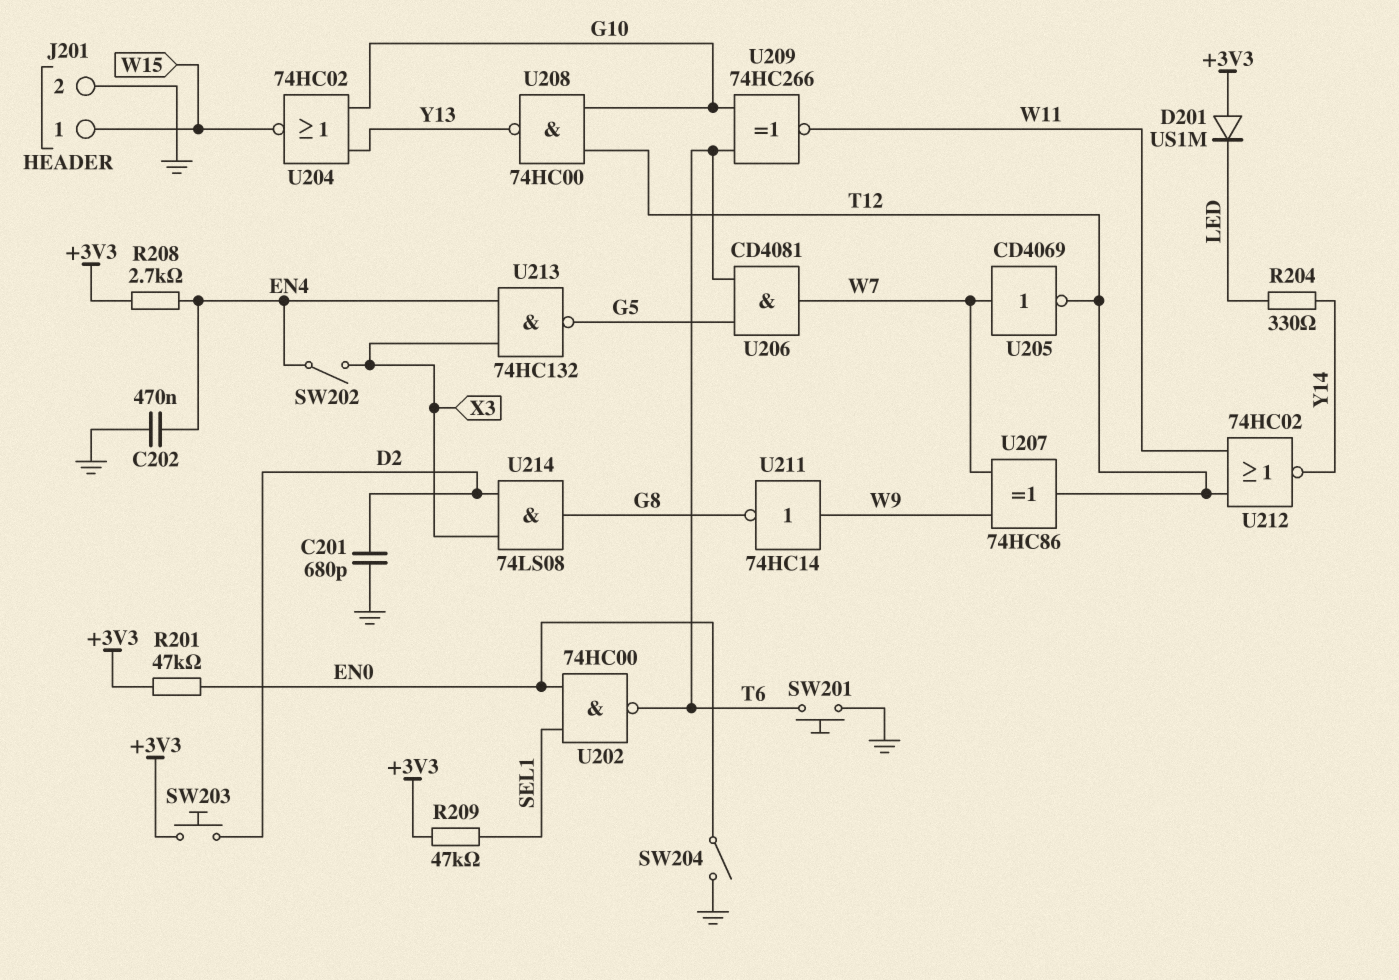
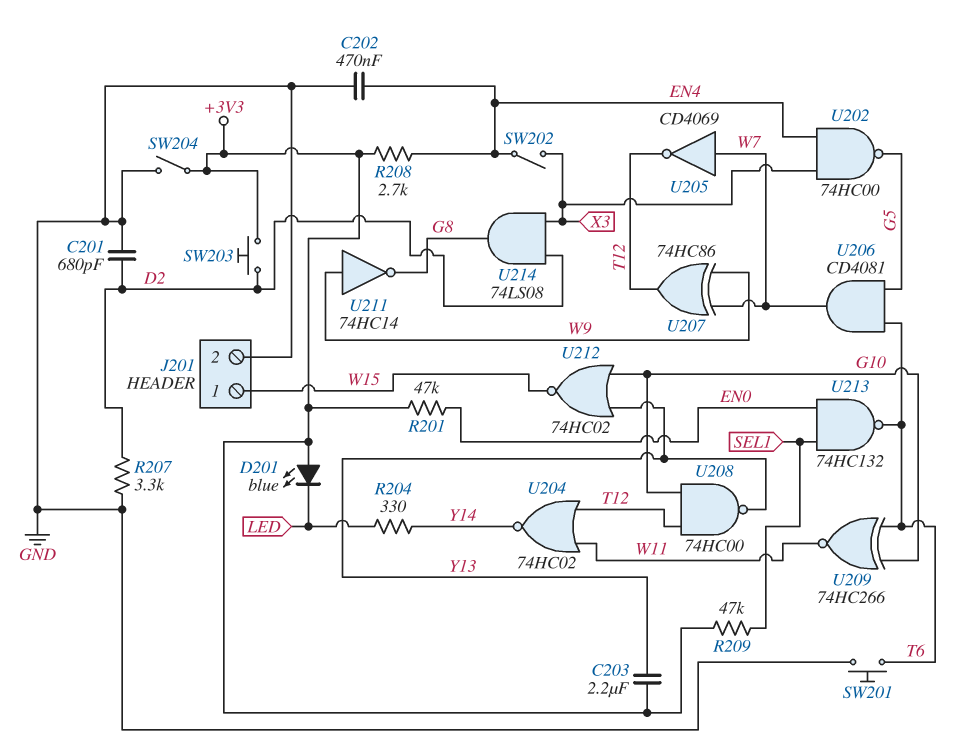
C203: none -> 2.2uF (+3V3, Y13)
D201: diode US1M (A +3V3, K LED) -> LED blue (A +3V3, K LED)
R207: none -> 3.3k (D2, GND)
SW204: switch (EN0, GND) -> switch (+3V3, GND)
U202: NAND 74HC00 (in EN0, in SEL1, out T6) -> NAND 74HC00 (in EN4, in X3, out G5)
U204: NOR 74HC02 (in G10, in Y13, out W15) -> NOR 74HC02 (in T12, in W11, out Y14)
U212: NOR 74HC02 (in T12, in W11, out Y14) -> NOR 74HC02 (in G10, in Y13, out W15)
U213: NAND 74HC132 (in EN4, in X3, out G5) -> NAND 74HC132 (in EN0, in SEL1, out T6)

